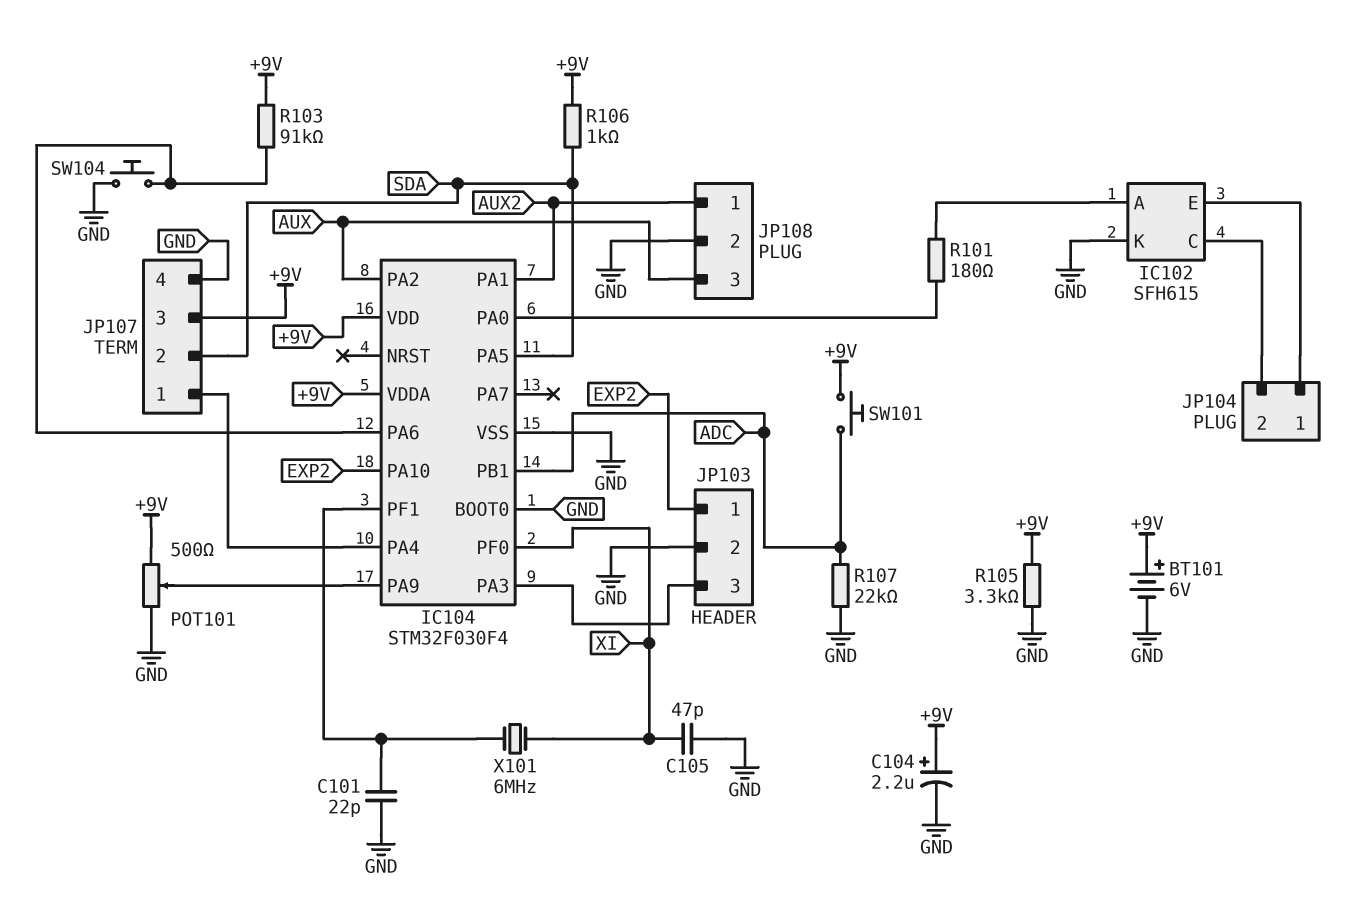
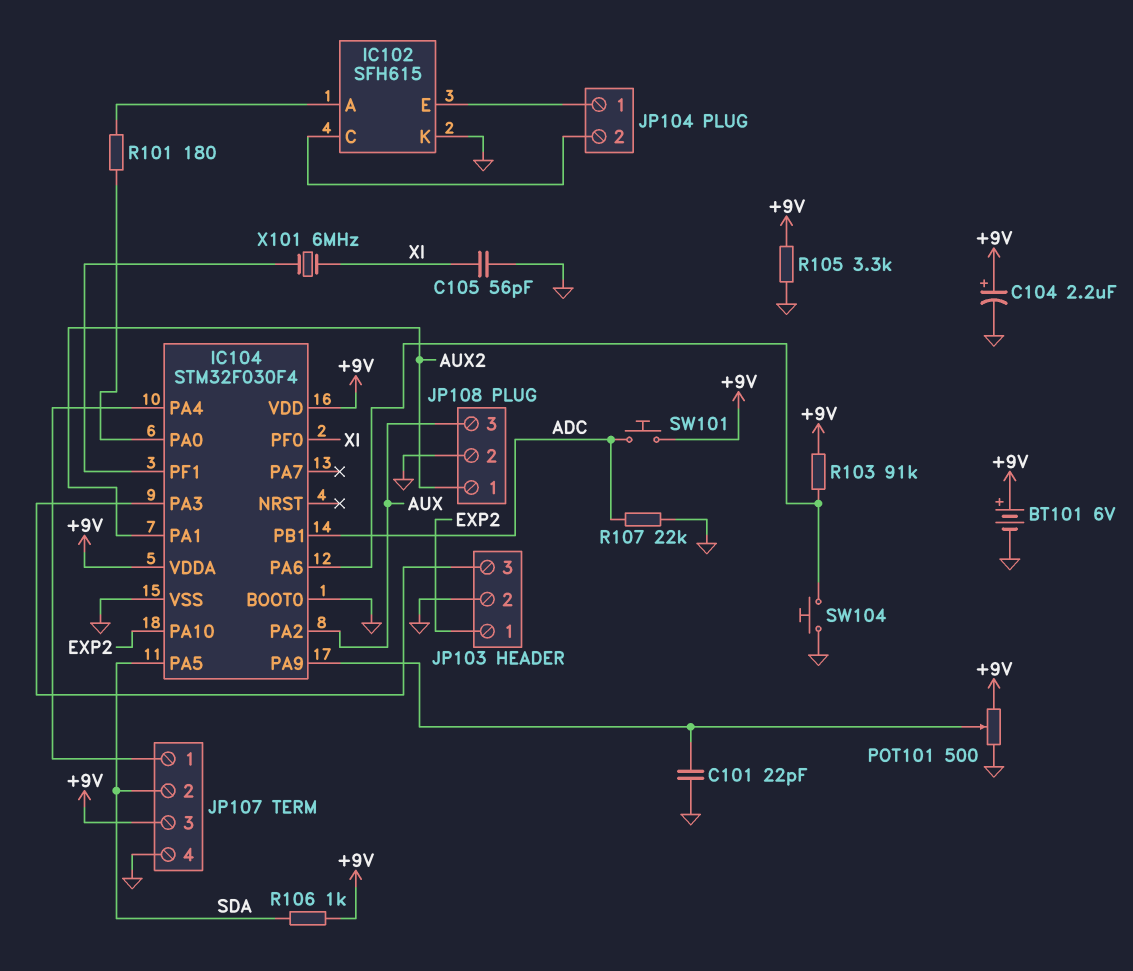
C101: 22pF (GND, IC104/PF1) -> 22pF (GND, IC104/PA9)
C105: 47pF (GND, XI) -> 56pF (GND, XI)

